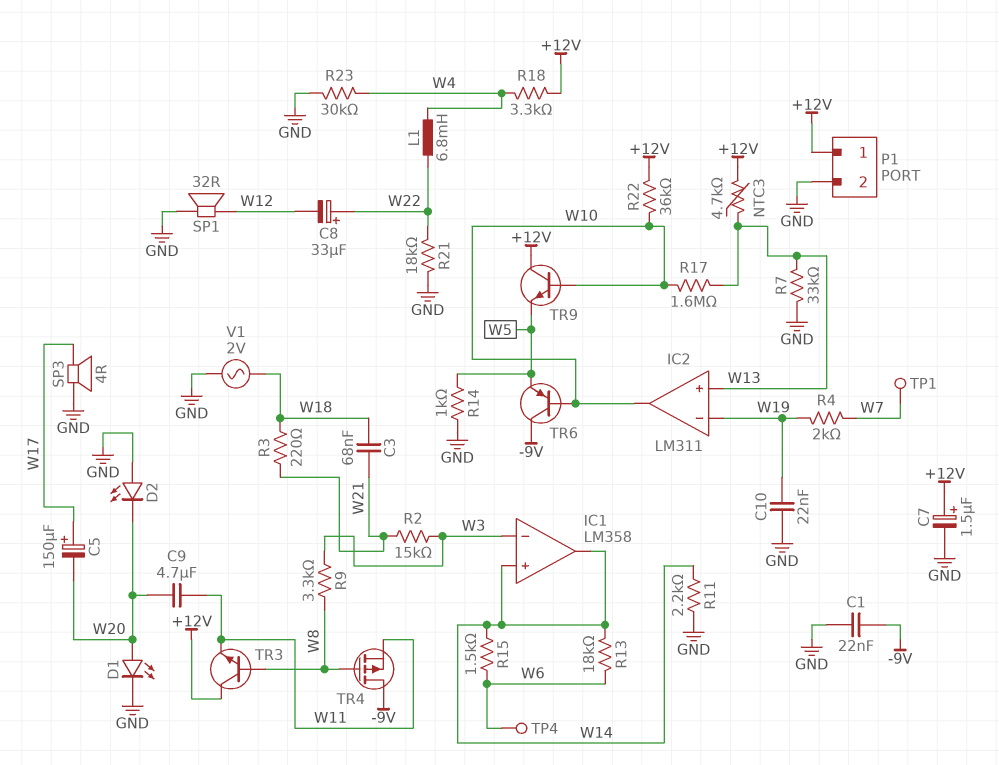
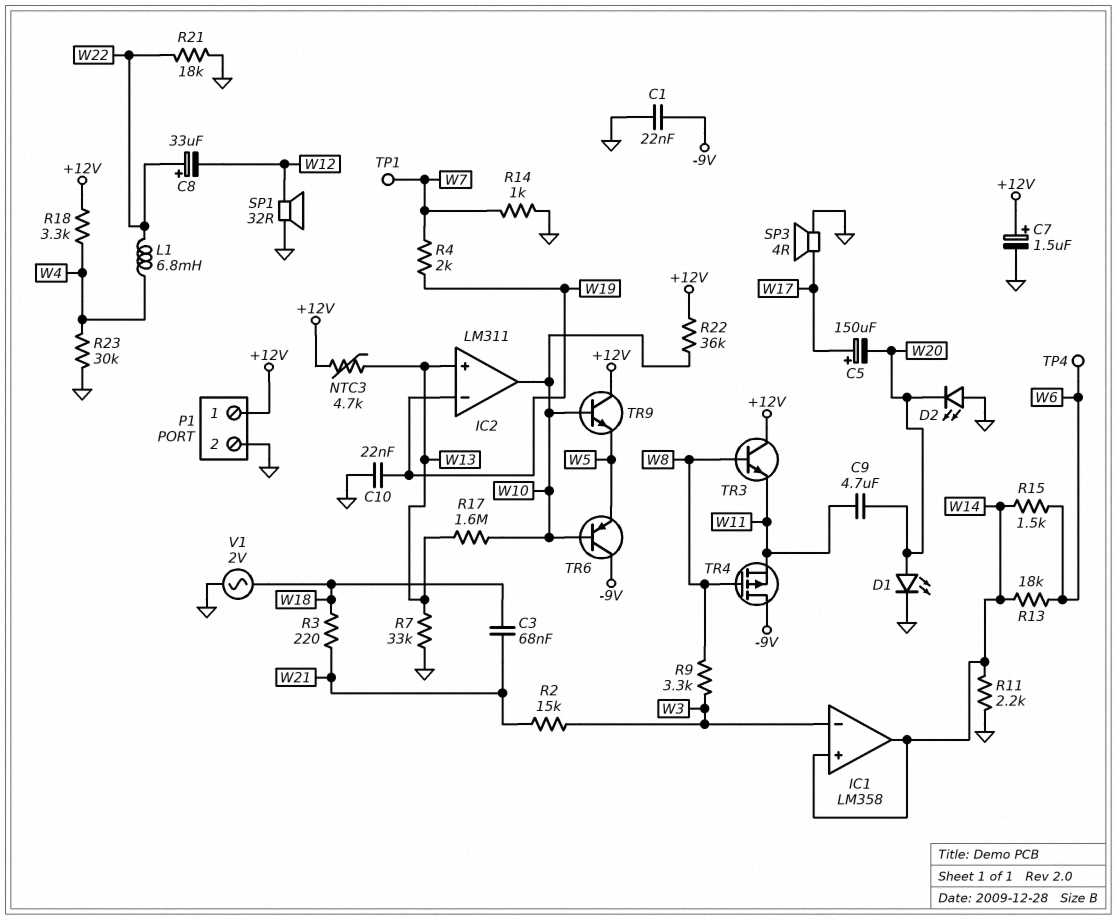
R14: 1k (GND, W5) -> 1k (GND, W7)

